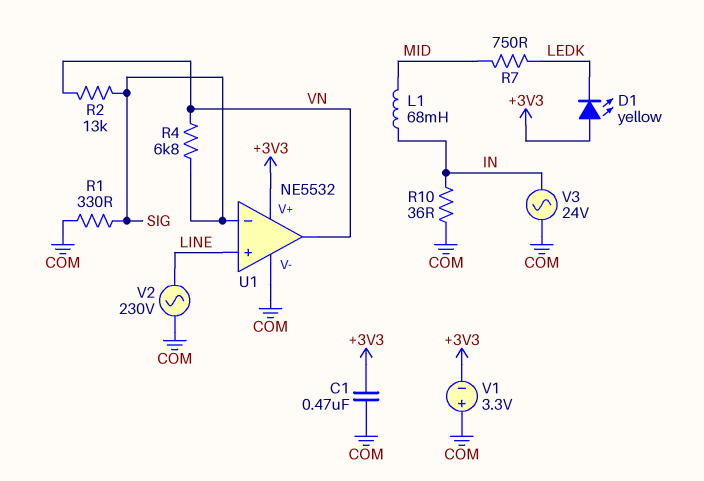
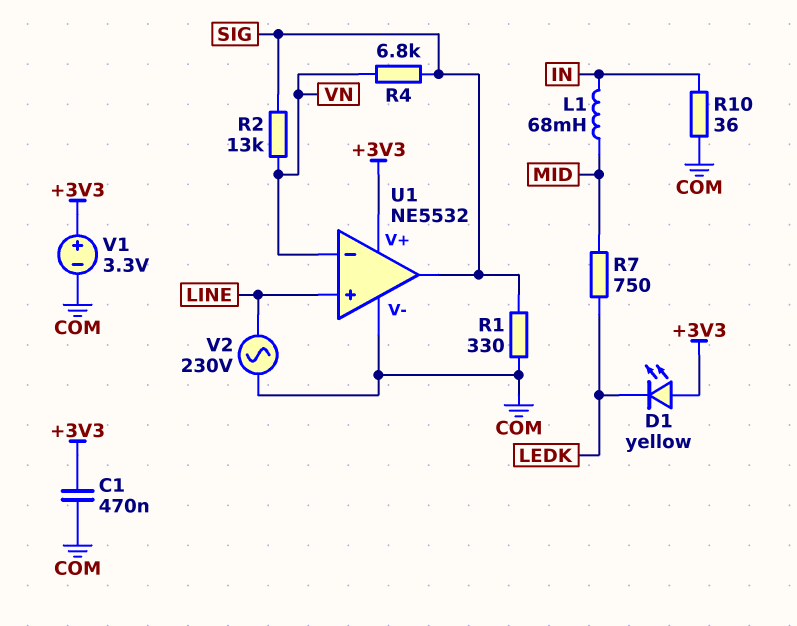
U1 pin in-: SIG -> VN
U1 pin out: VN -> SIG
V1: 3.3V (plus COM, minus +3V3) -> 3.3V (plus +3V3, minus COM)
V3: AC 24V (COM, IN) -> none

